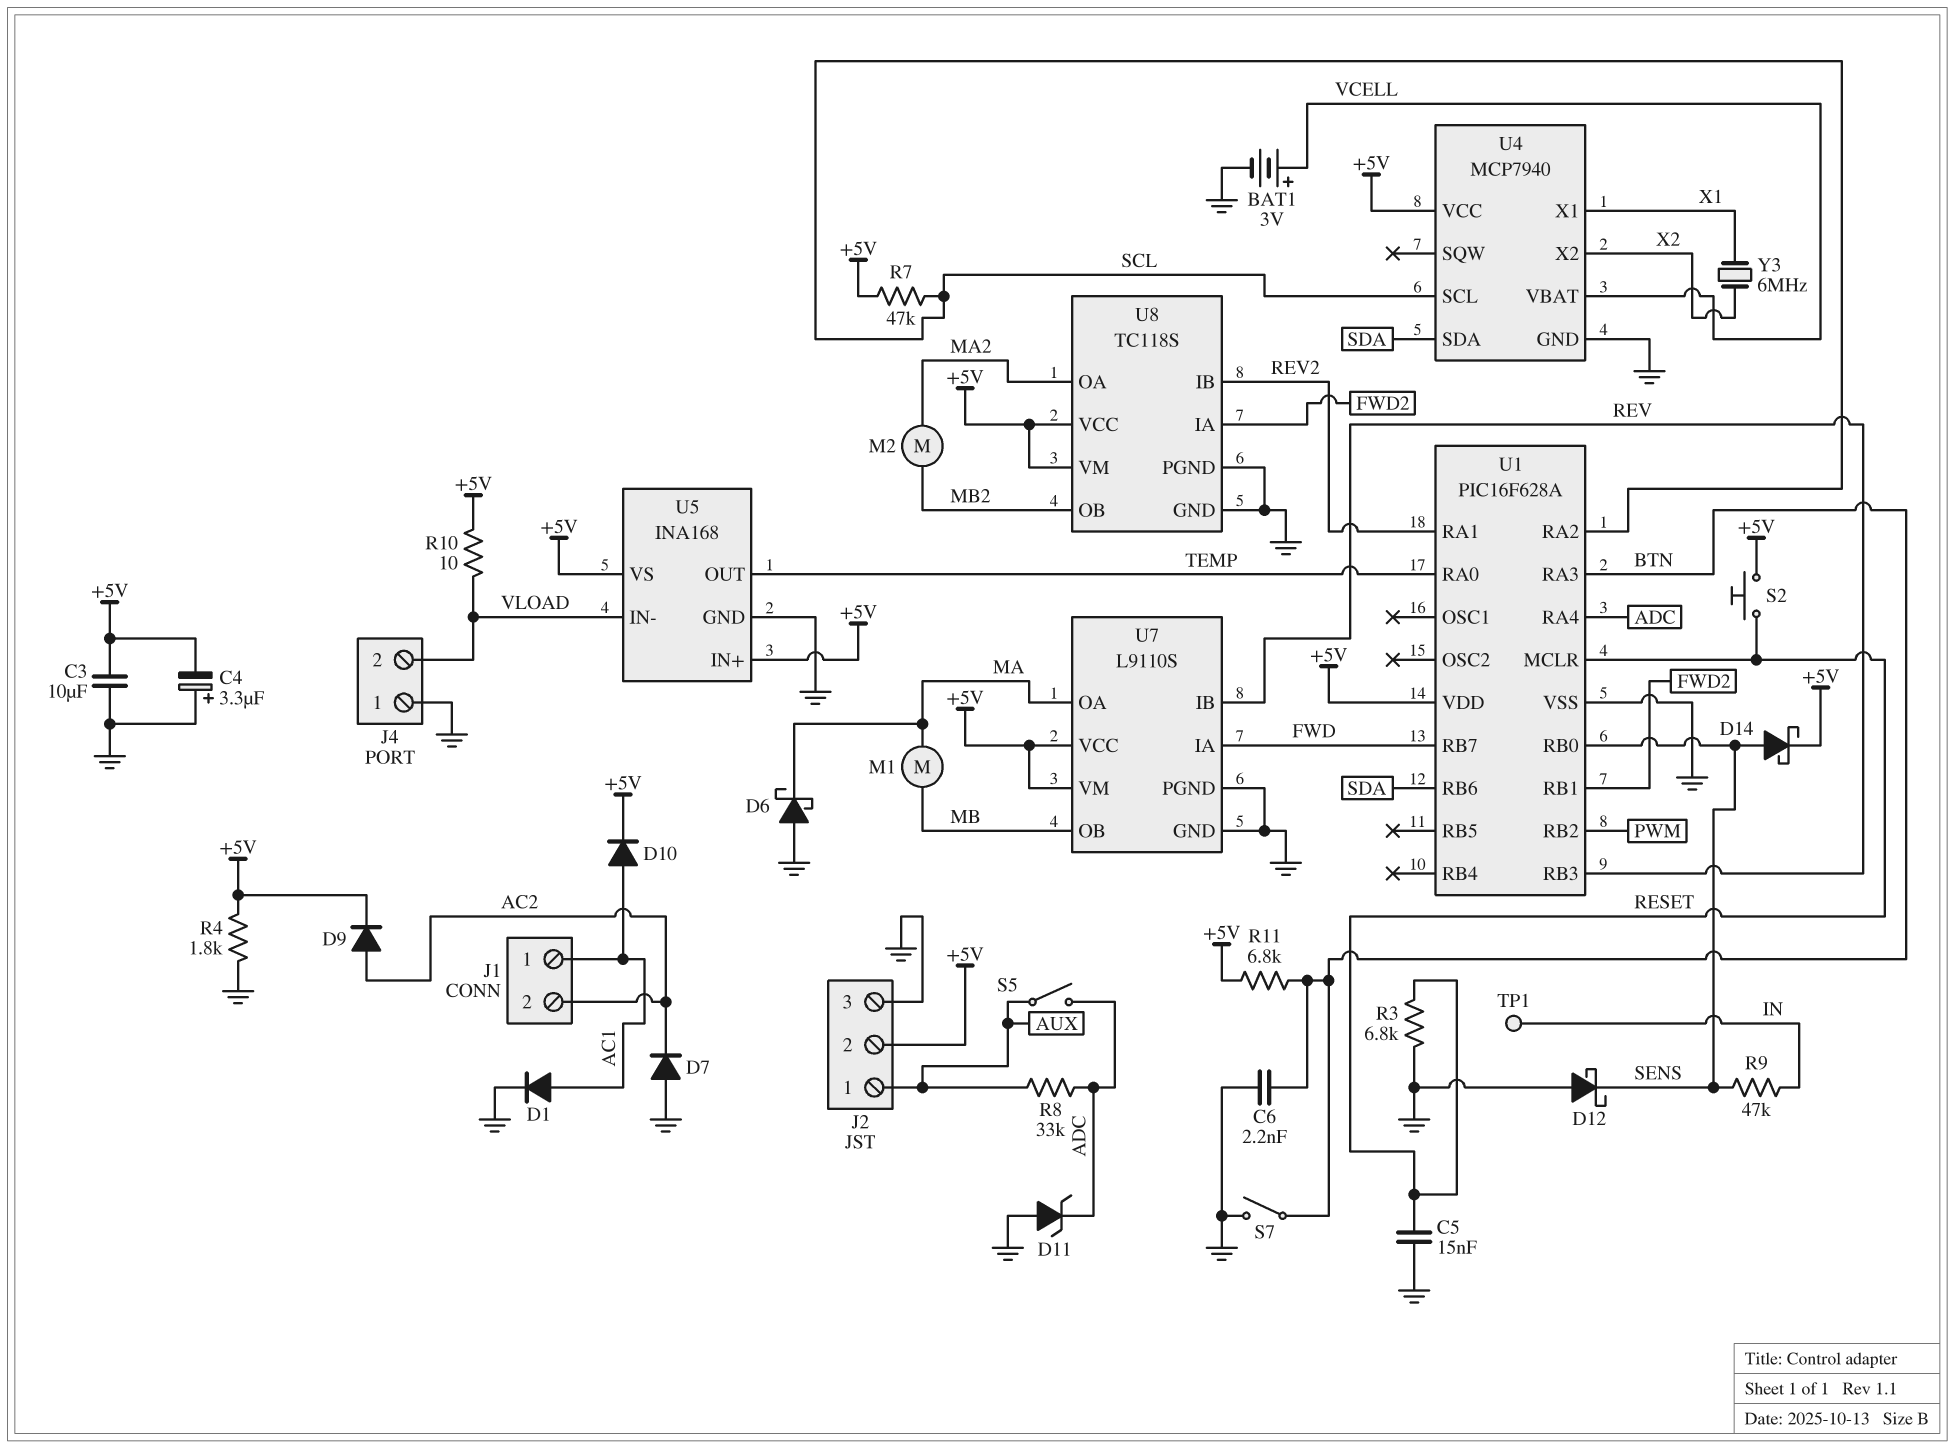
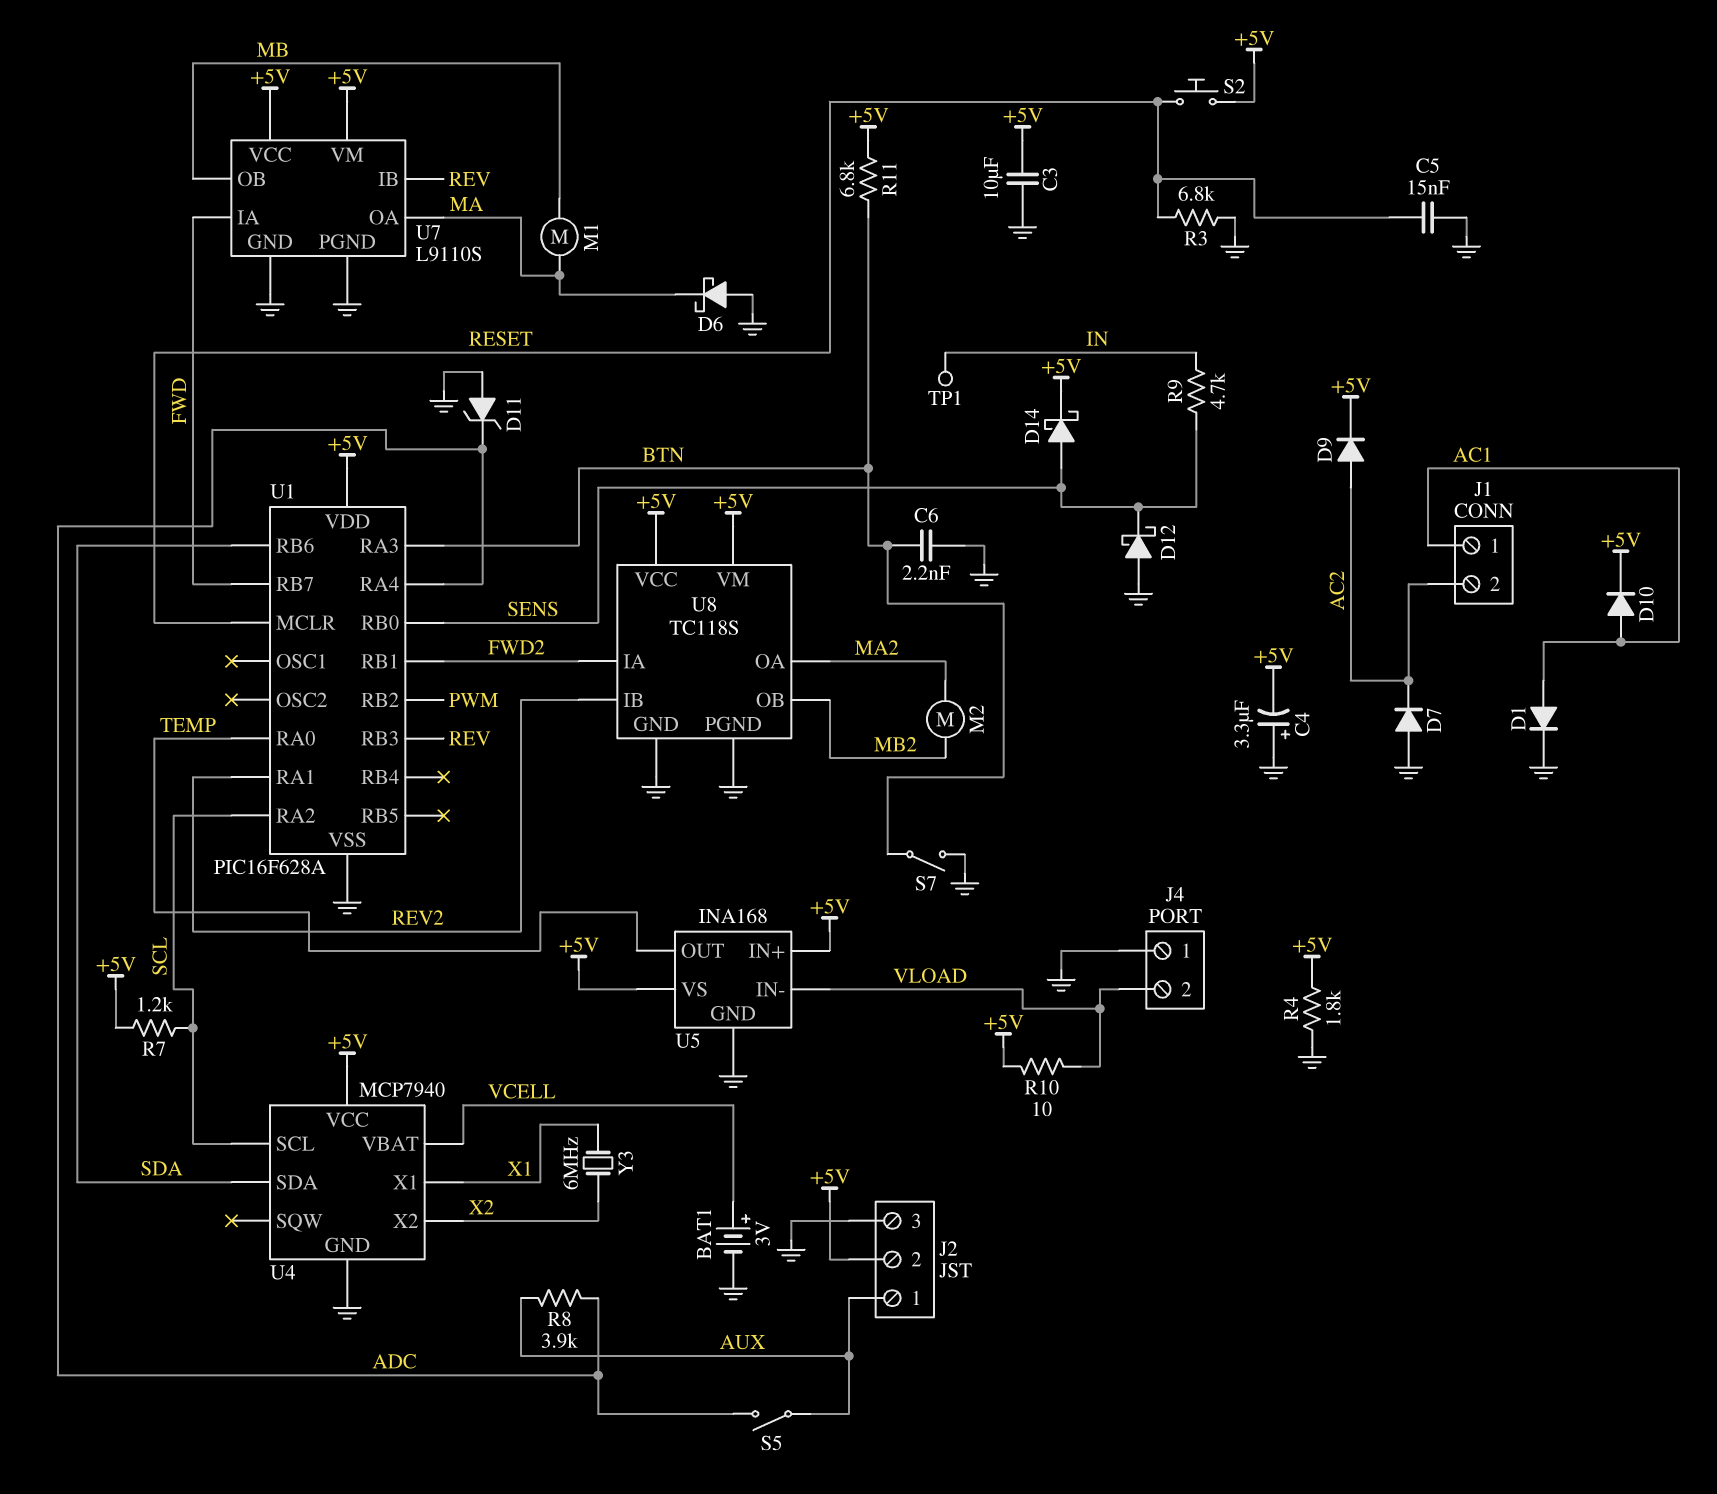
R7: 47k (+5V, SCL) -> 1.2k (+5V, SCL)
R8: 33k (ADC, AUX) -> 3.9k (ADC, AUX)
R9: 47k (IN, SENS) -> 4.7k (IN, SENS)

